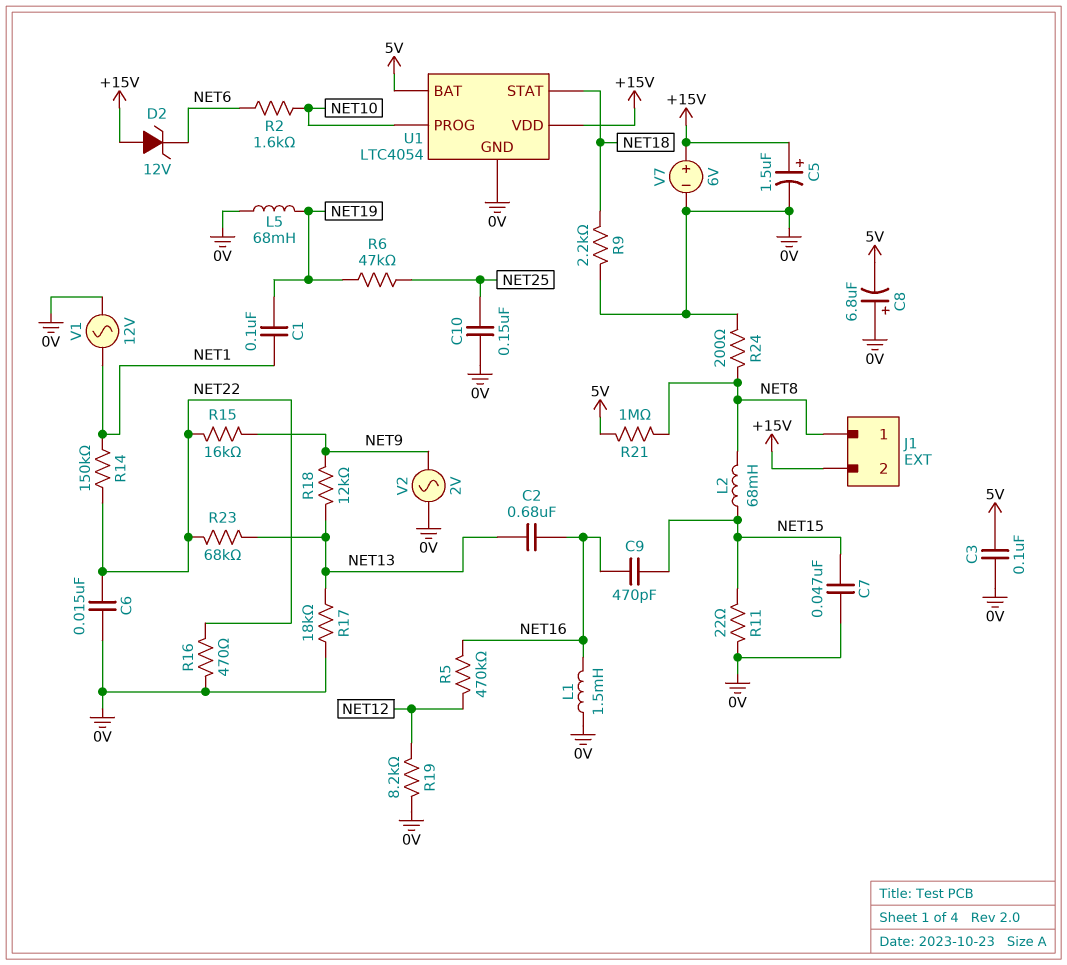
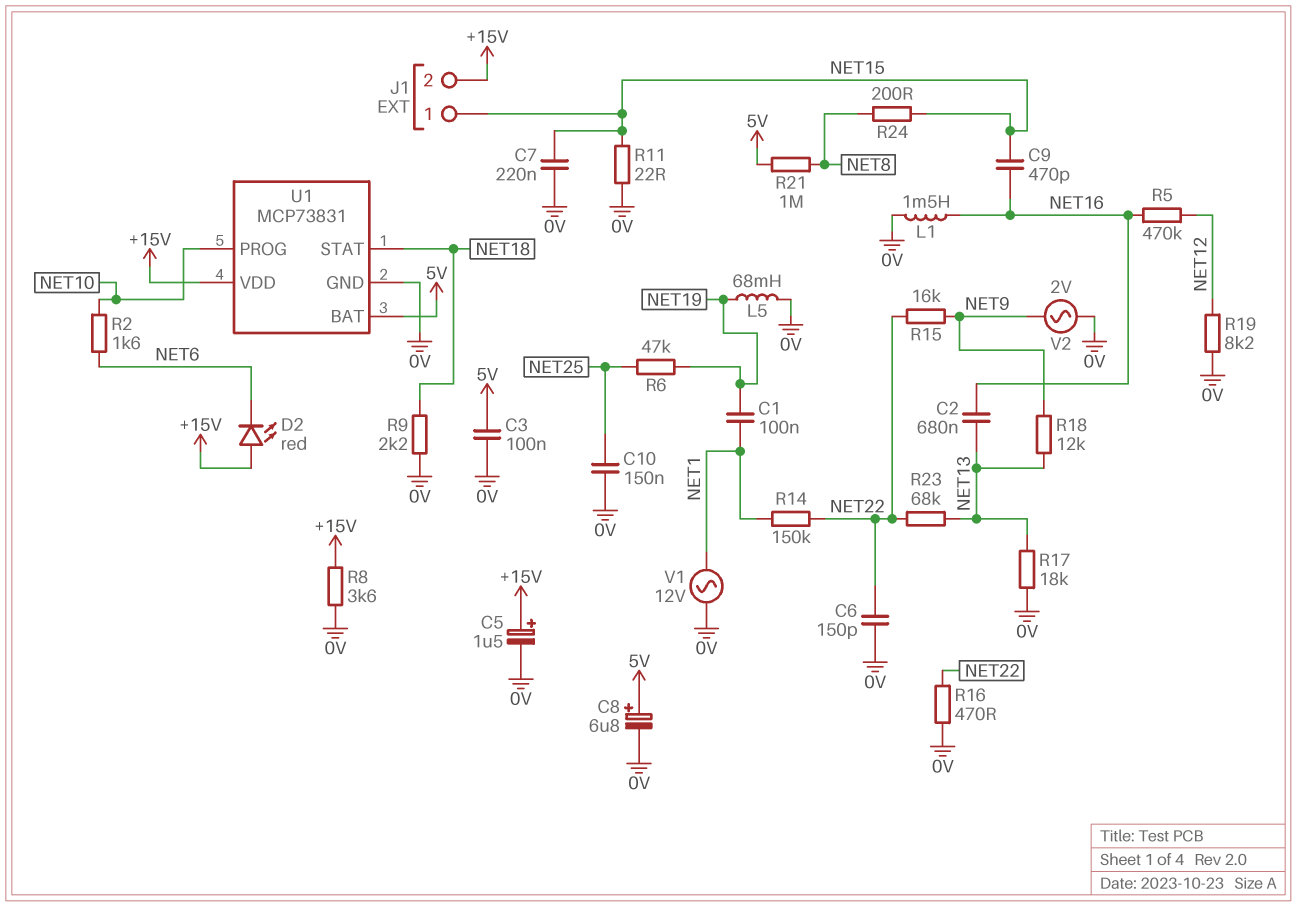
C6: 15nF (0V, NET22) -> 150pF (0V, NET22)
C7: 47nF (0V, NET15) -> 220nF (0V, NET15)
C8: 6.8uF (plus 0V, minus 5V) -> 6.8uF (plus 5V, minus 0V)
D2: zener 12V (A +15V, K NET6) -> LED red (A +15V, K NET6)
J1 pin 1: NET8 -> NET15
L2: 68mH (NET8, NET15) -> none
R8: none -> 3.6k (+15V, 0V)
R24: 200 (0V, NET8) -> 200 (NET8, NET15)
U1: LTC4054 -> MCP73831
V7: 6V (plus +15V, minus 0V) -> none

